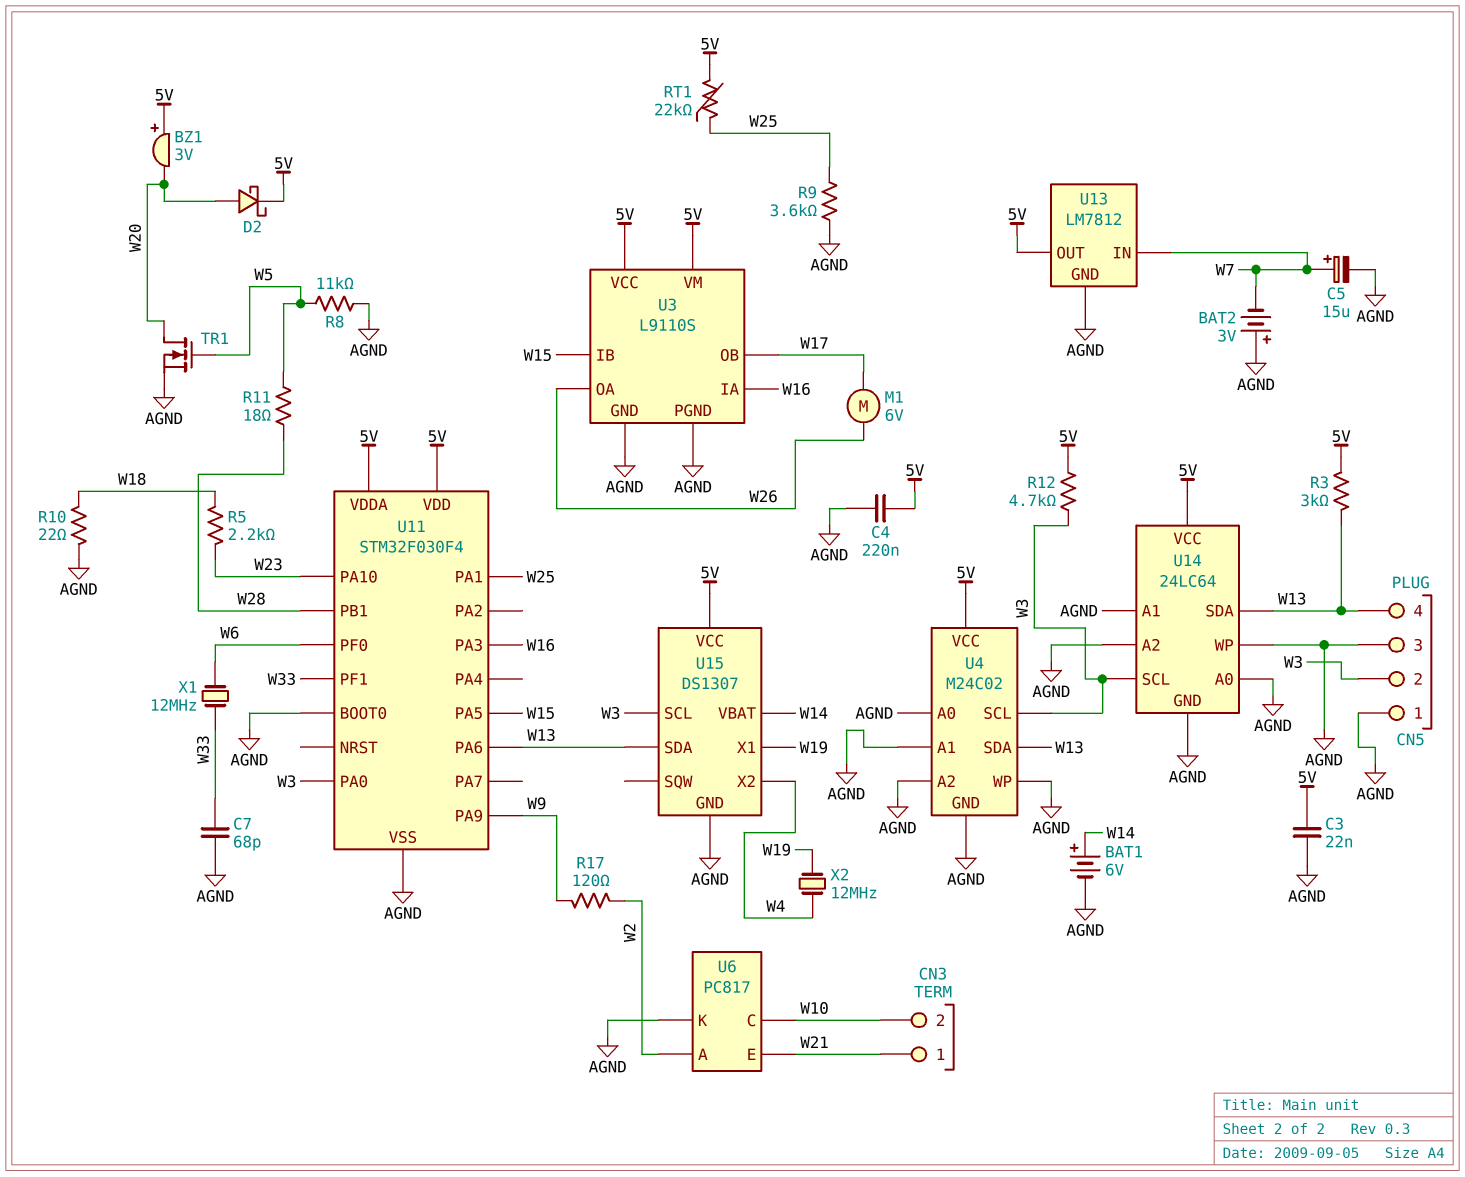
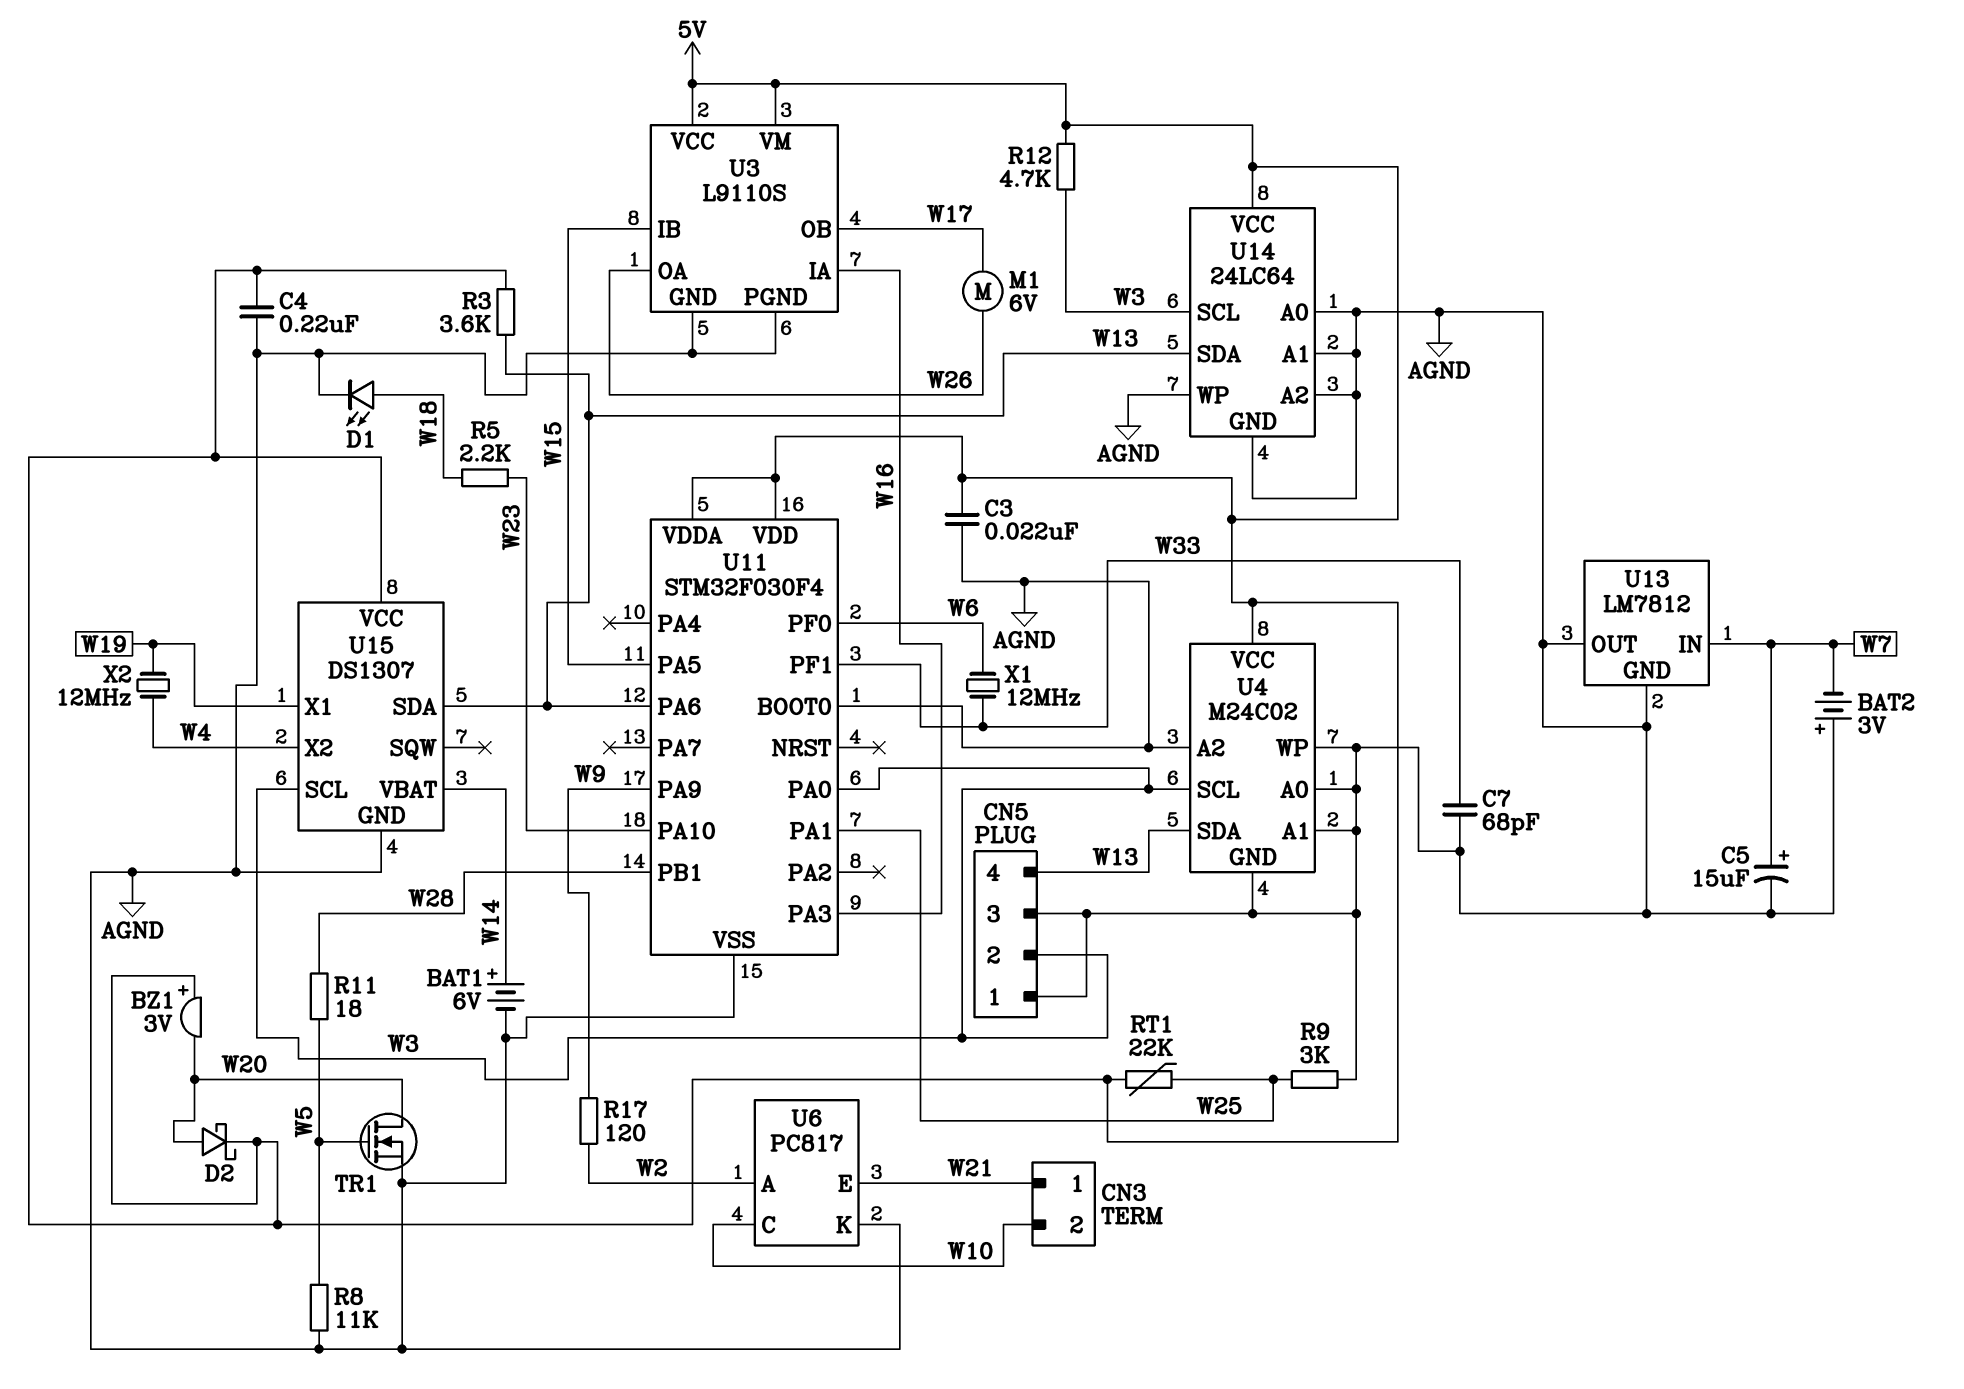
D1: none -> LED (A W18, K AGND)
R3: 3k (5V, W13) -> 3.6k (5V, W13)
R9: 3.6k (AGND, W25) -> 3k (AGND, W25)
R10: 22 (AGND, W18) -> none
U13 pin OUT: 5V -> AGND

